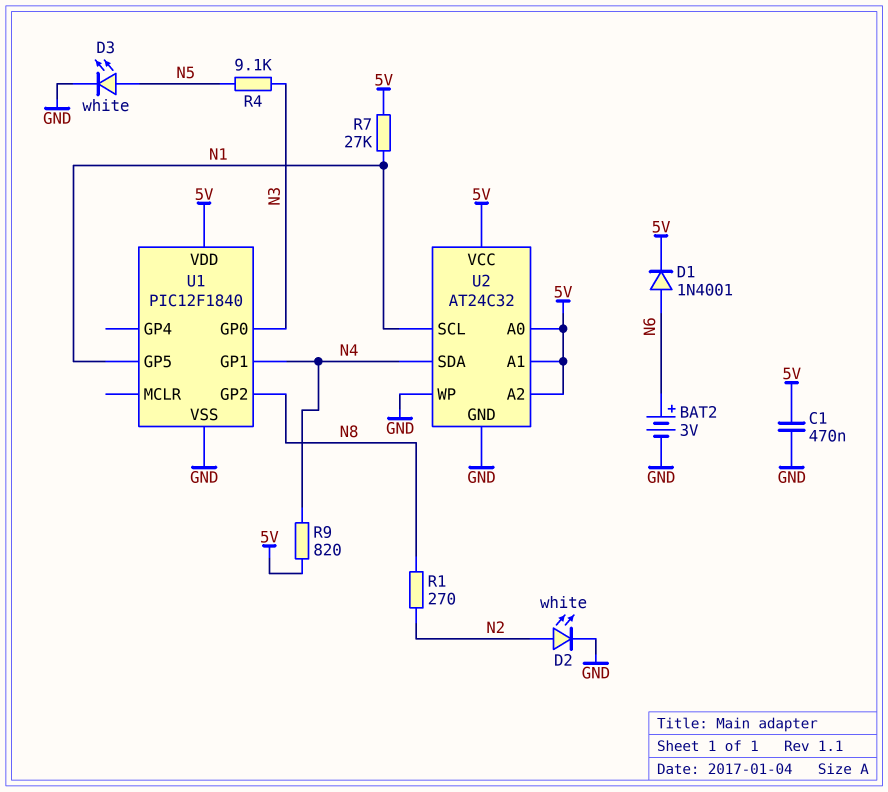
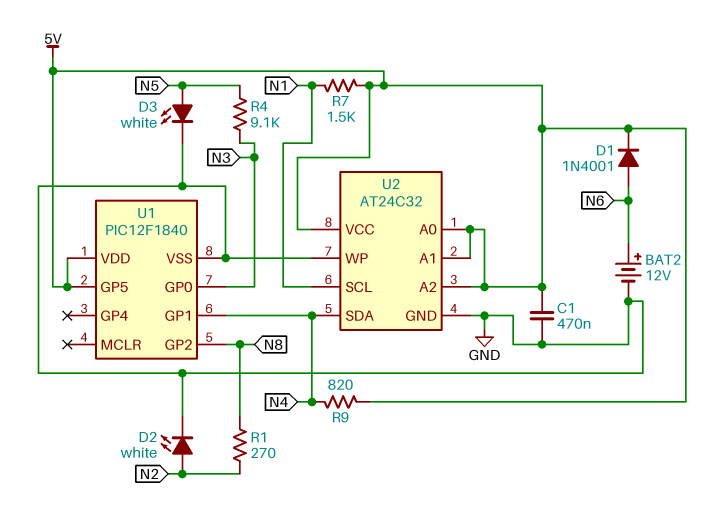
BAT2: 3V (plus N6, minus GND) -> 12V (plus N6, minus GND)
R7: 27k (5V, N1) -> 1.5k (5V, N1)
U1 pin GP5: N1 -> 5V

